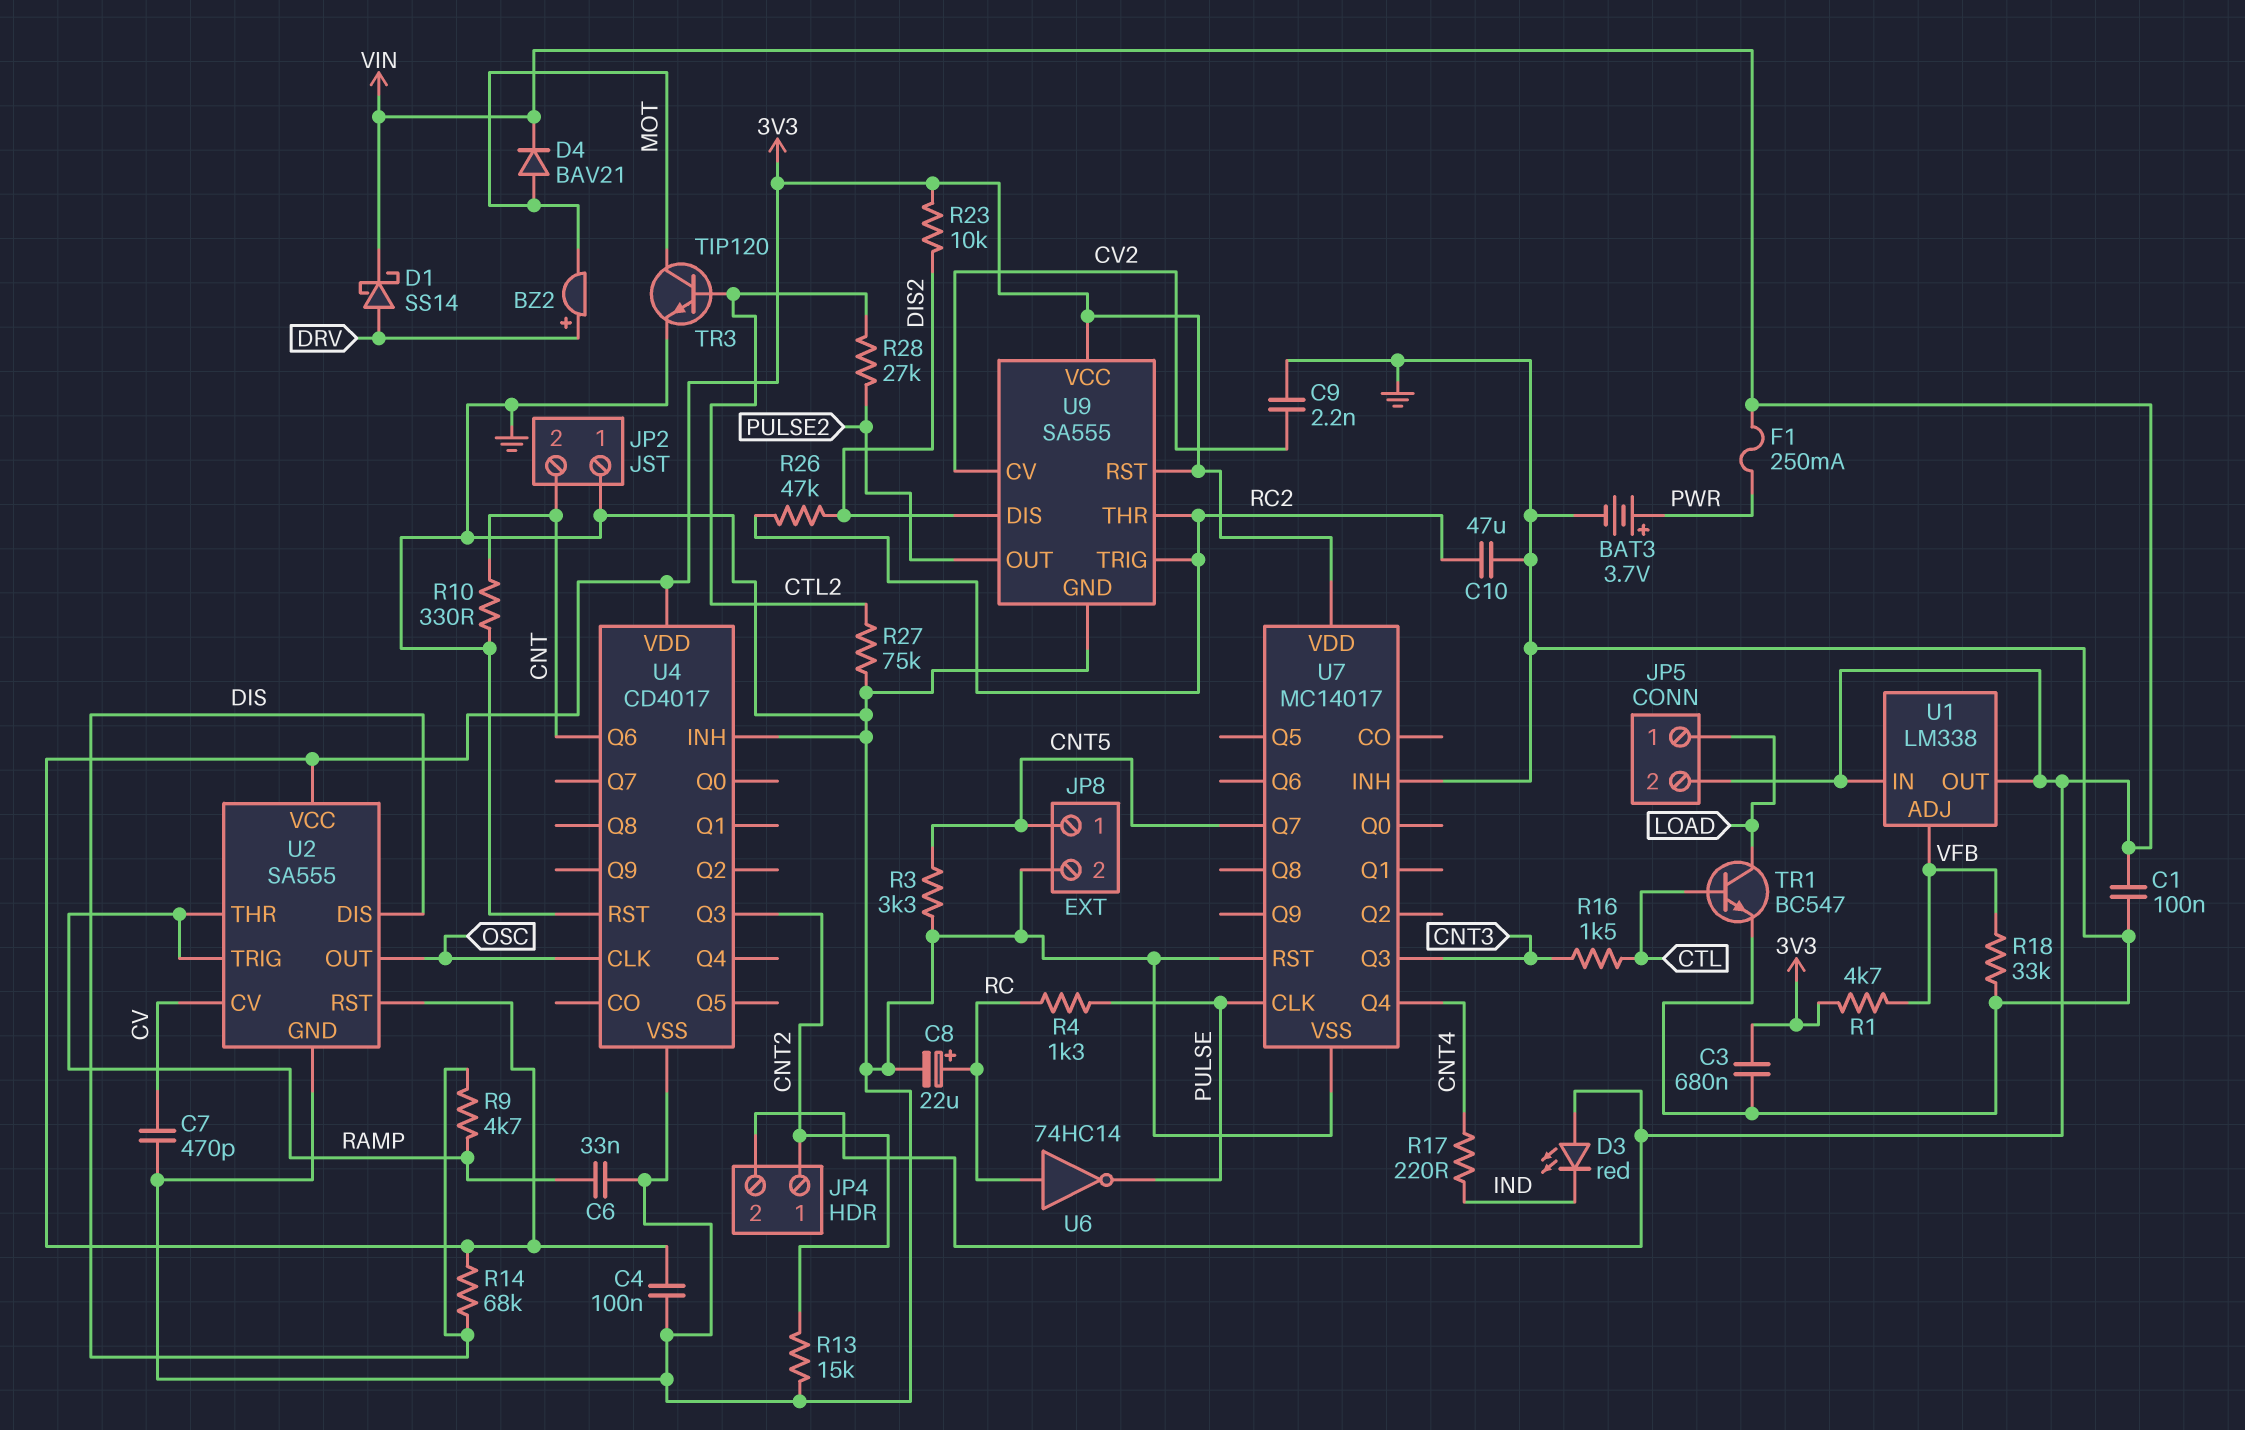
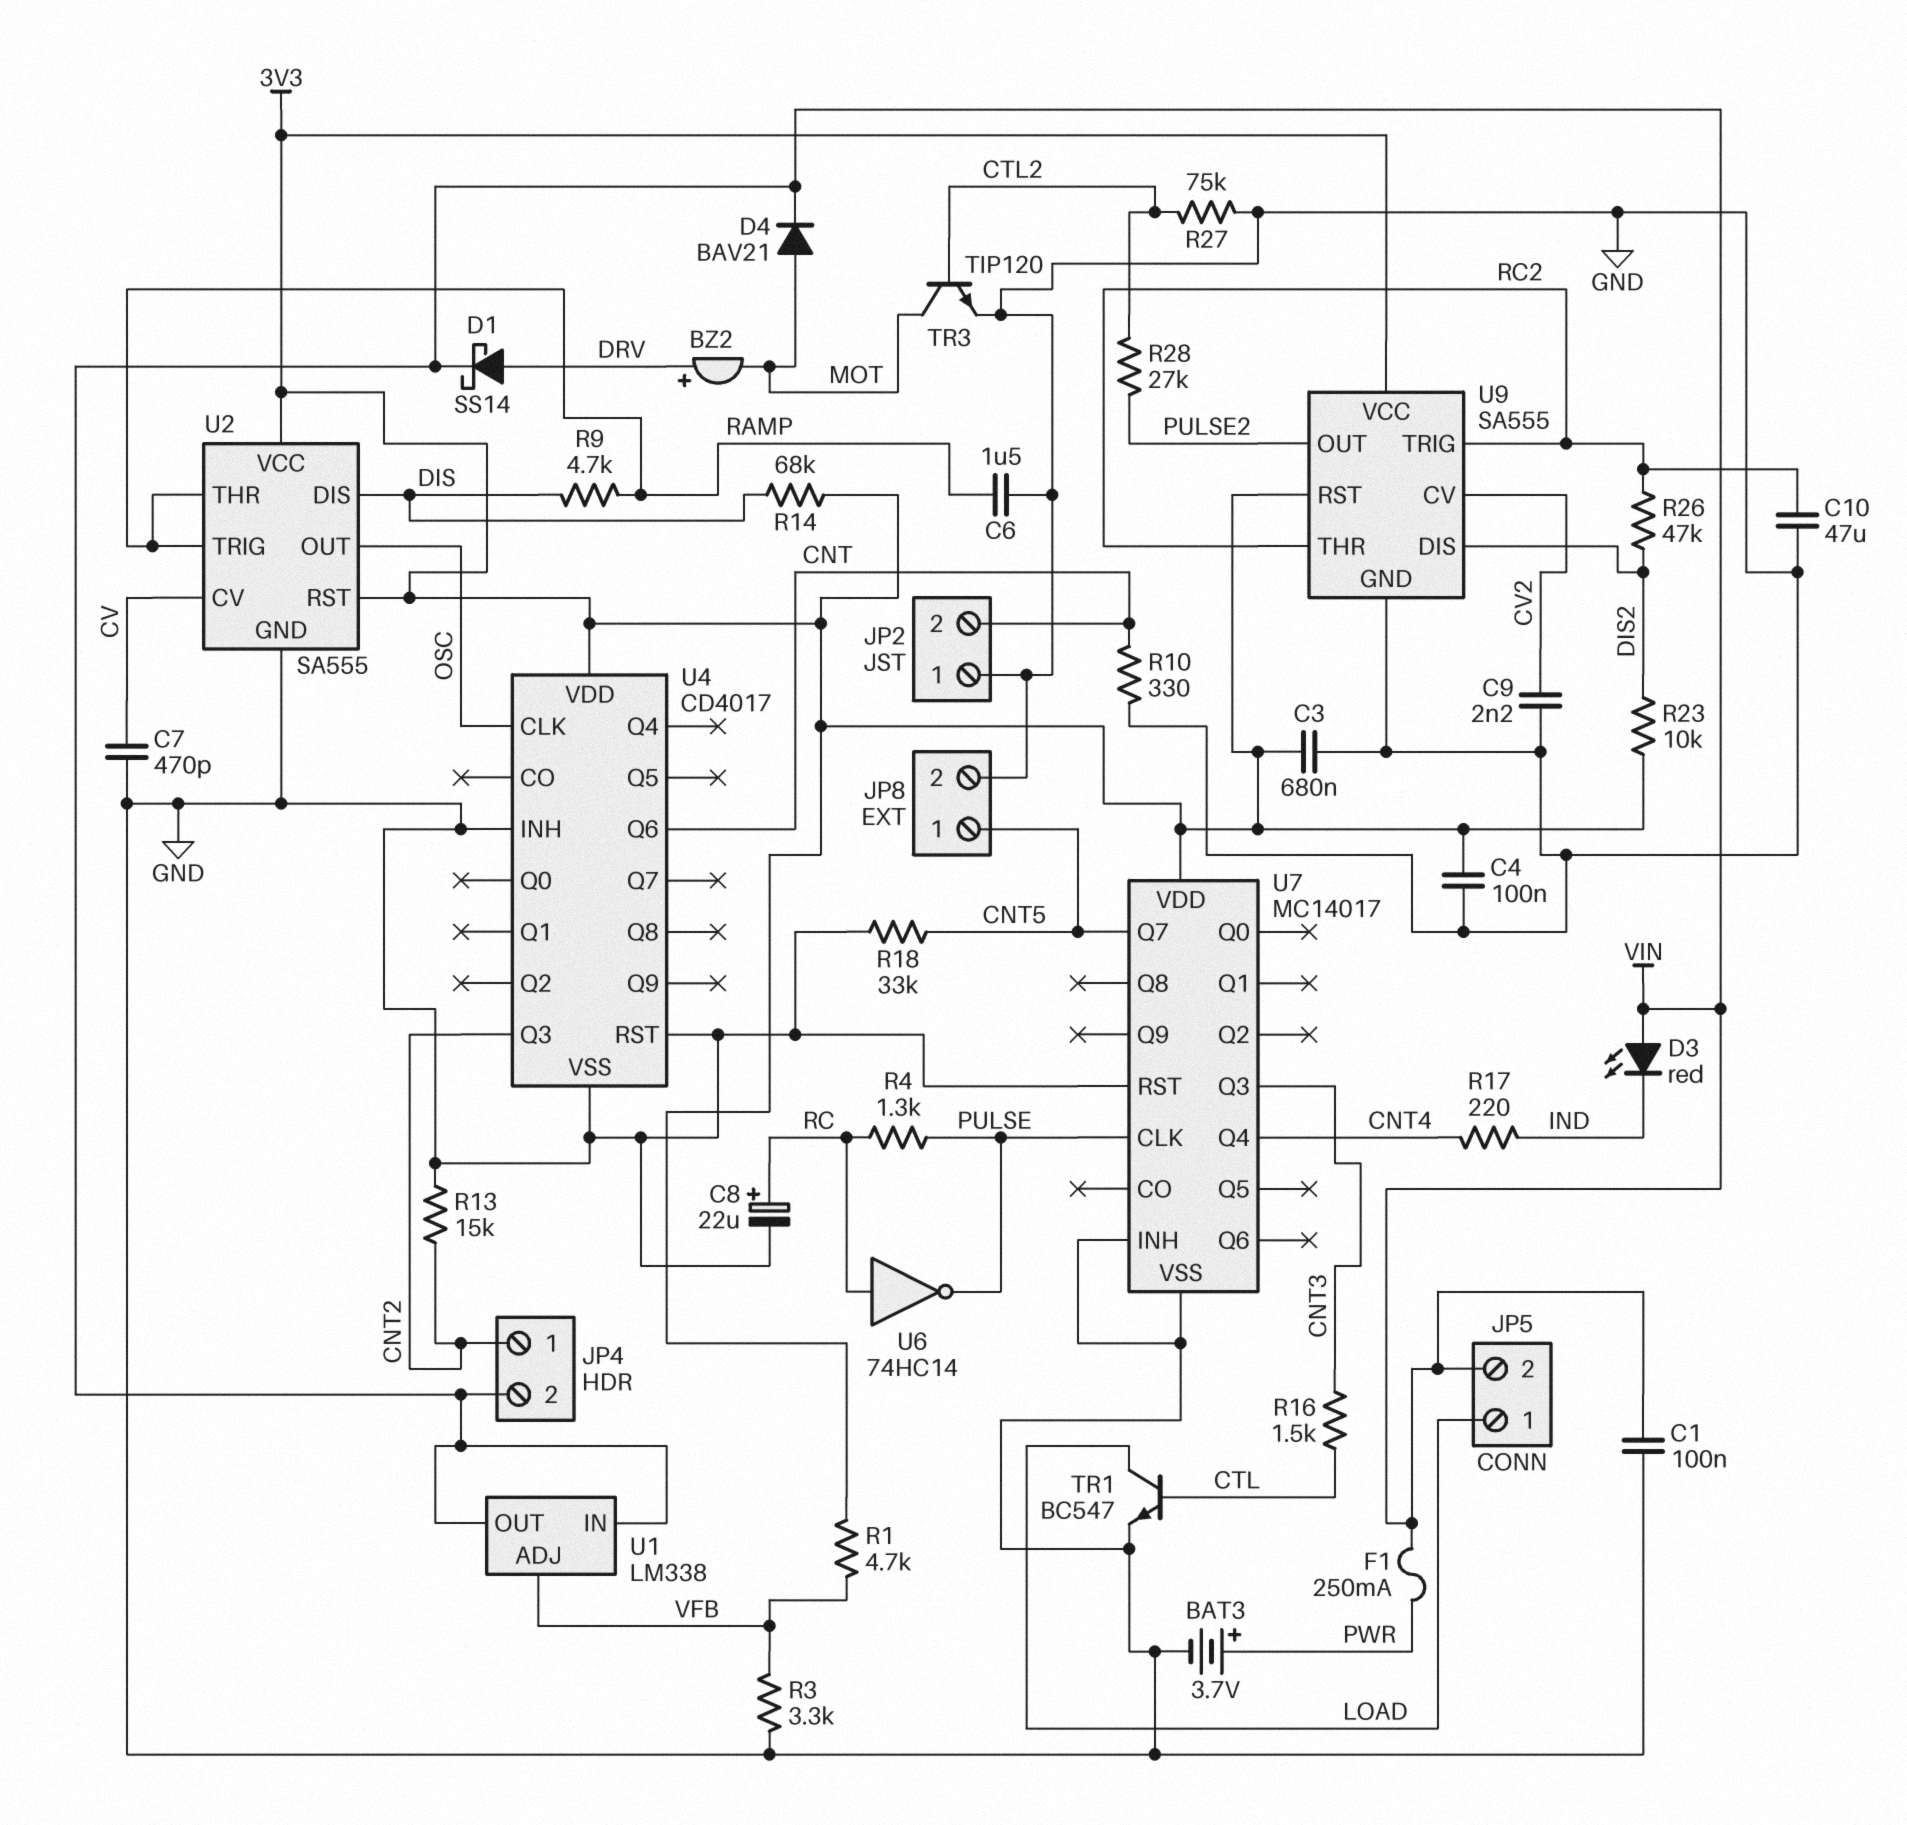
C6: 33nF (GND, RAMP) -> 1.5uF (GND, RAMP)
R3: 3.3k (CNT5, GND) -> 3.3k (GND, VFB)
R18: 33k (GND, VFB) -> 33k (CNT5, GND)

